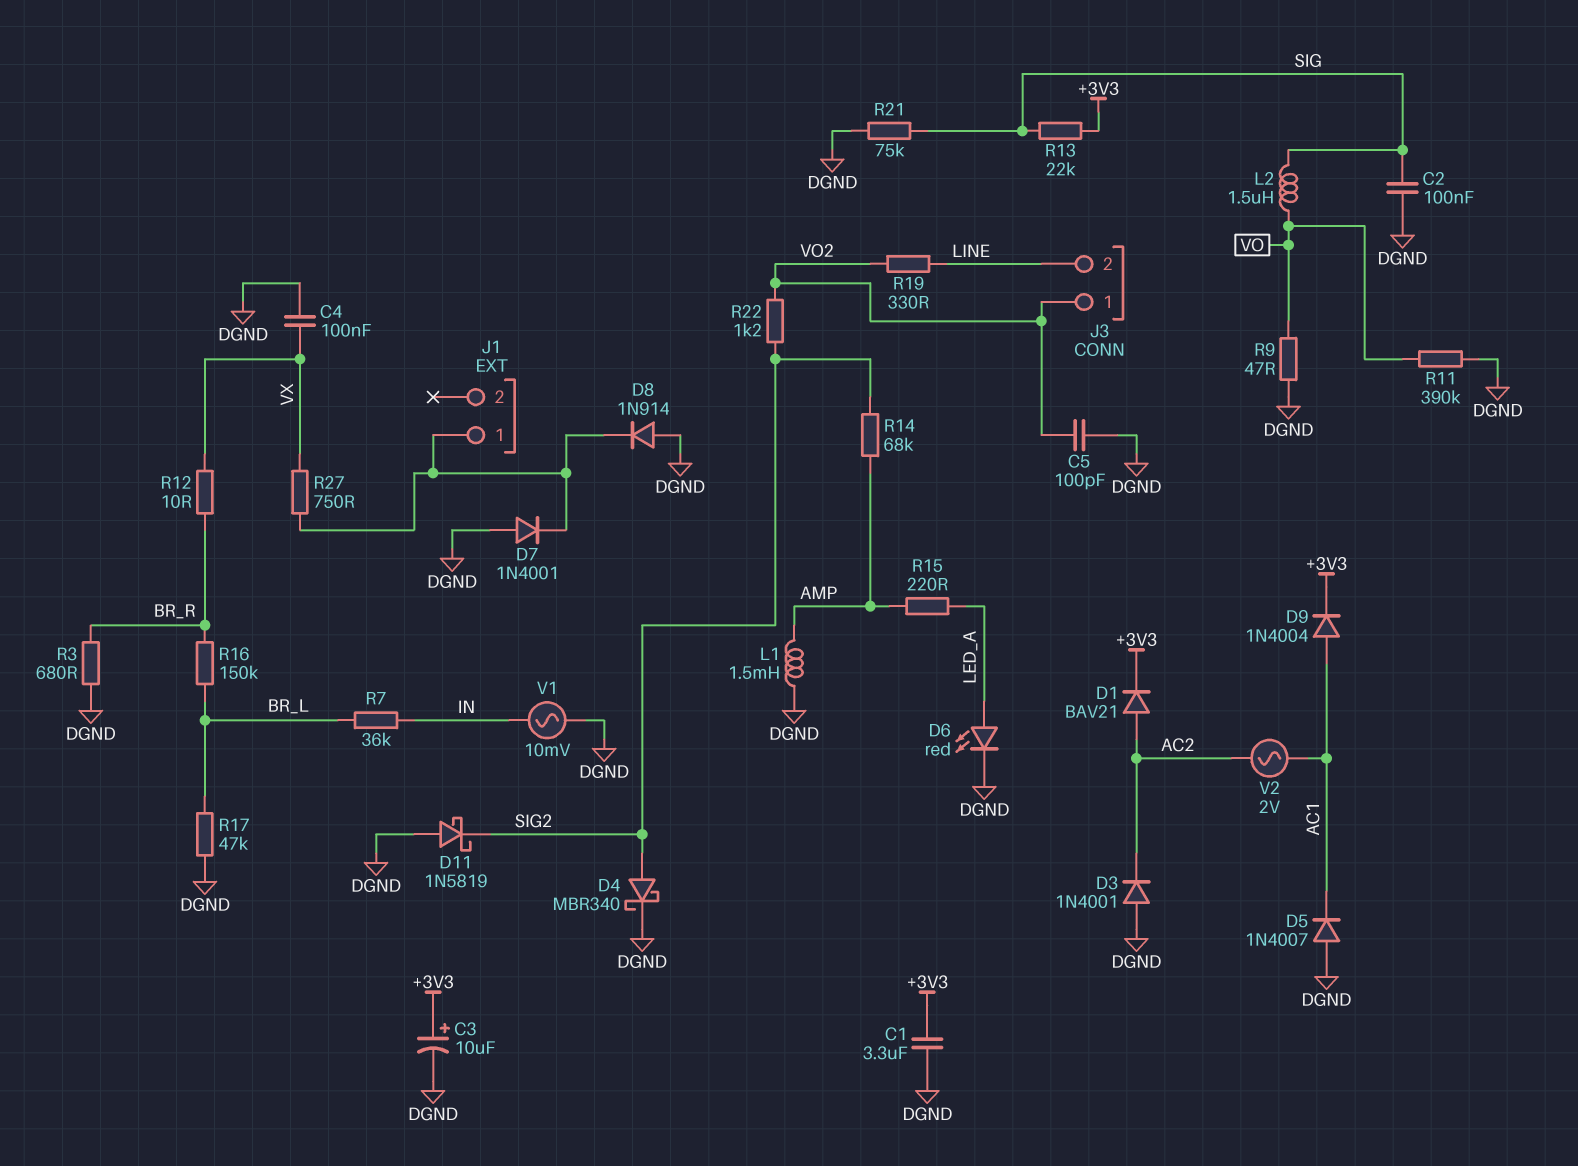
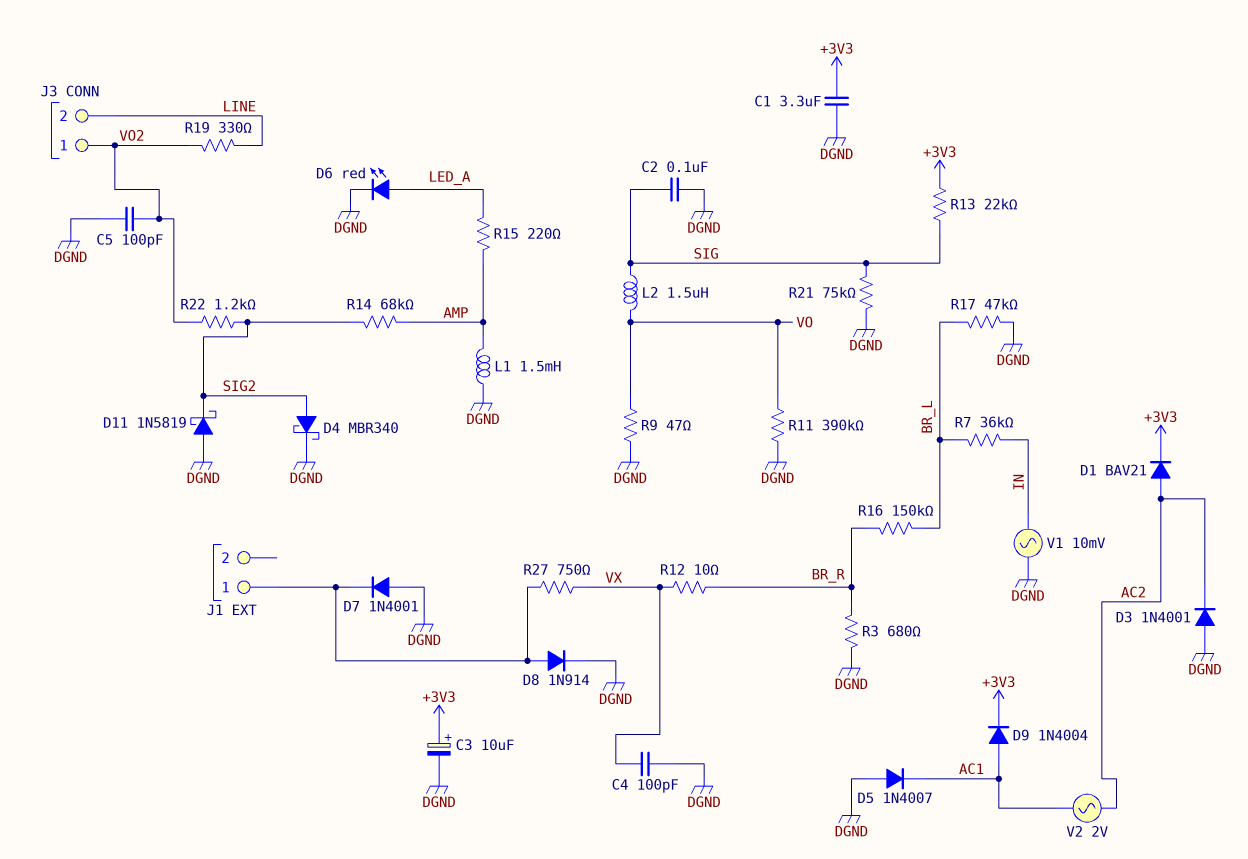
C4: 100nF (DGND, VX) -> 100pF (DGND, VX)
D8: diode 1N914 (A DGND, K J1/1) -> diode 1N914 (A J1/1, K DGND)

